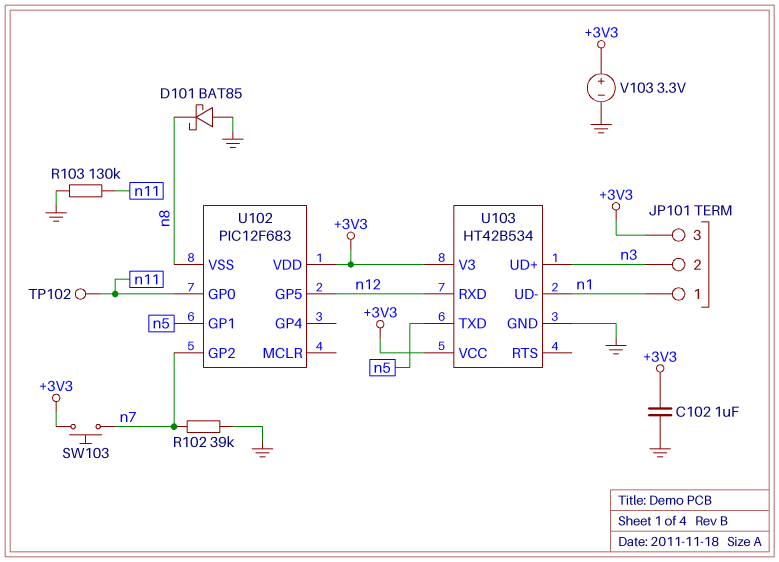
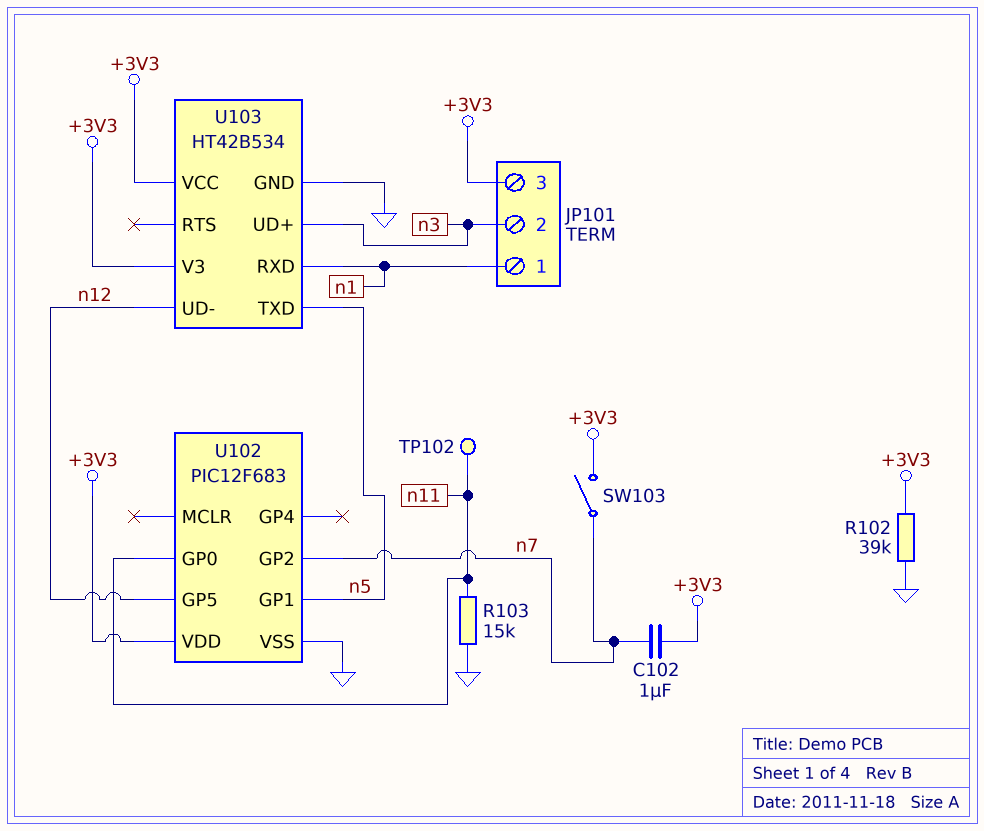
C102: 1uF (+3V3, GND) -> 1uF (+3V3, n7)
D101: schottky BAT85 (A GND, K n8) -> none
R102: 39k (GND, n7) -> 39k (+3V3, GND)
R103: 130k (GND, n11) -> 15k (GND, n11)
SW103: button (+3V3, n7) -> switch (+3V3, n7)
U102 pin VSS: n8 -> GND
U103 pin RXD: n12 -> n1
U103 pin UD-: n1 -> n12
V103: 3.3V (plus +3V3, minus GND) -> none

